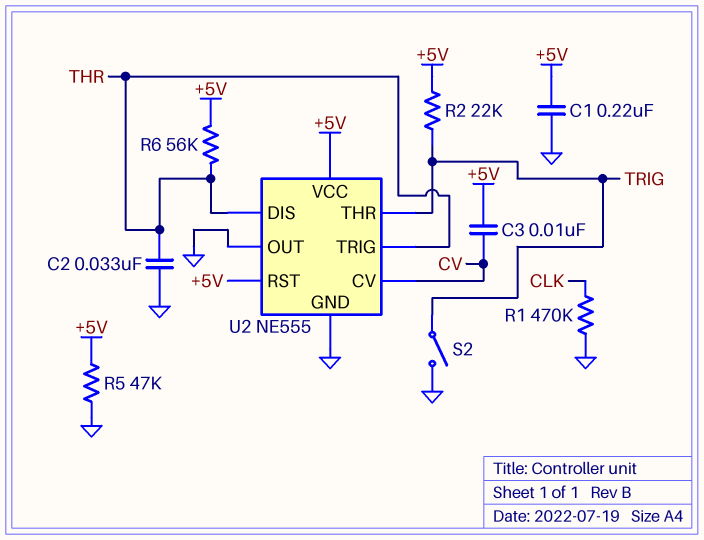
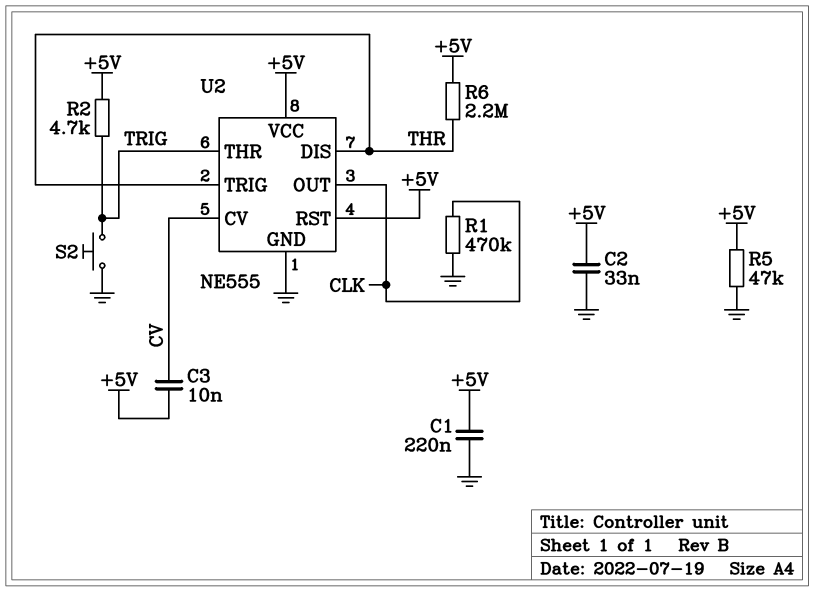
C2: 33nF (GND, THR) -> 33nF (+5V, GND)
R2: 22k (+5V, TRIG) -> 4.7k (+5V, TRIG)
R6: 56k (+5V, THR) -> 2.2M (+5V, THR)
S2: switch (GND, TRIG) -> button (GND, TRIG)
U2 pin OUT: GND -> CLK

